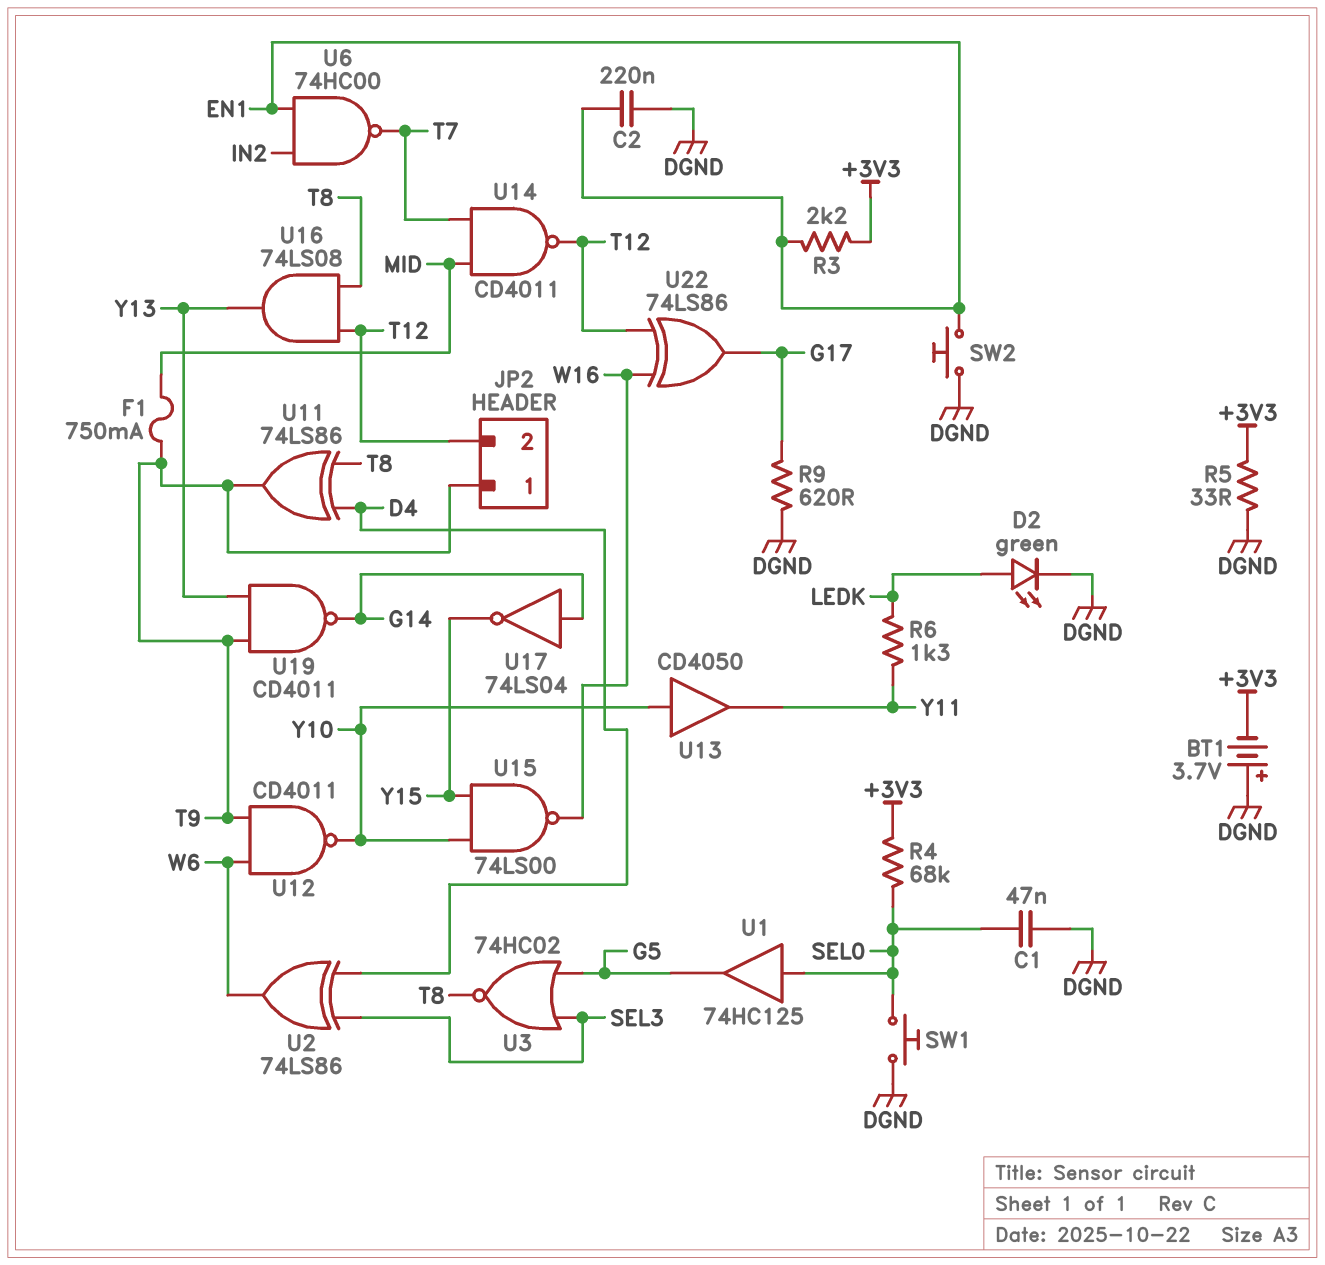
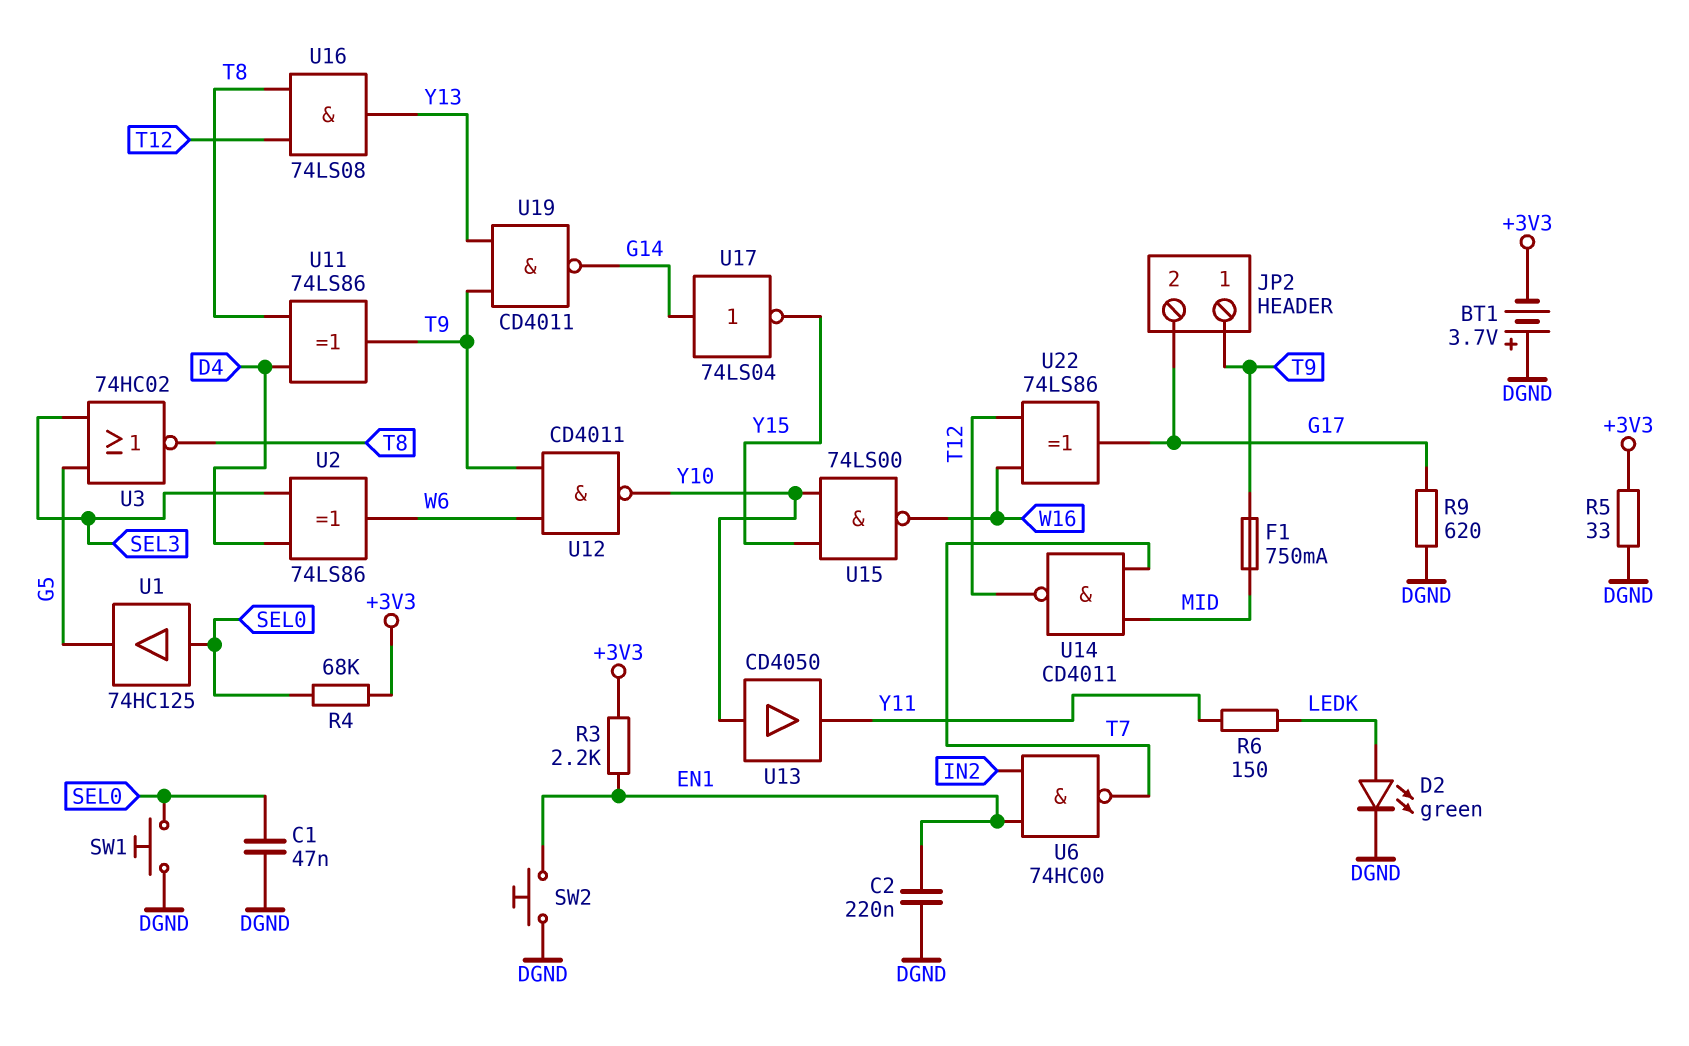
JP2 pin 2: T12 -> G17
R6: 1.3k (LEDK, Y11) -> 150 (LEDK, Y11)

